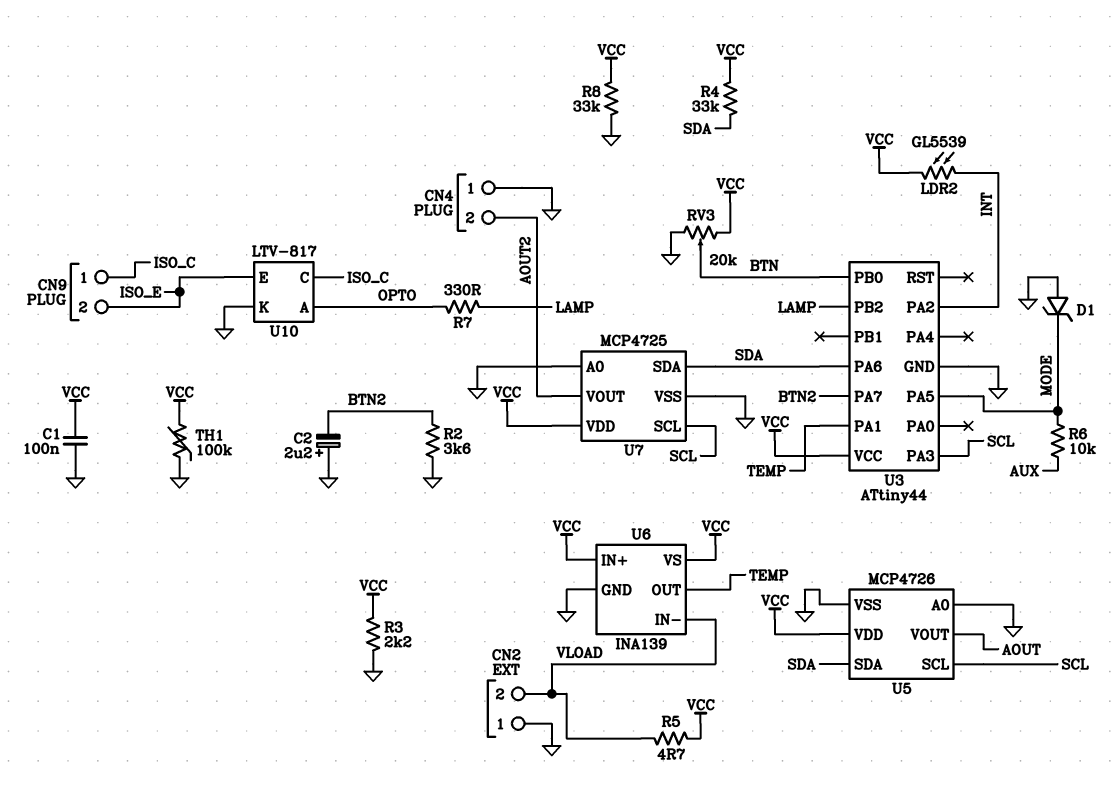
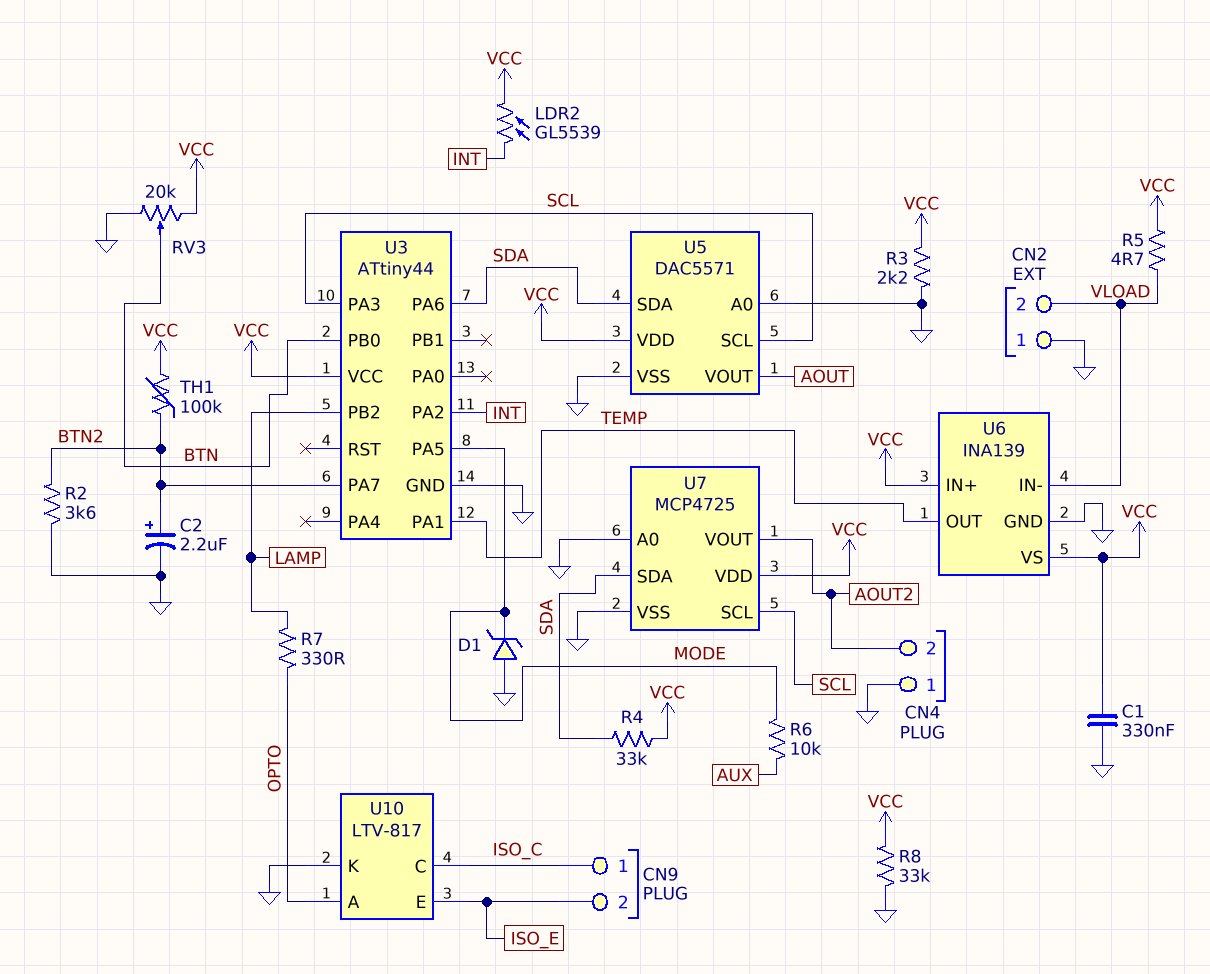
C1: 100nF (GND, VCC) -> 330nF (GND, VCC)
C2: 2.2uF (plus GND, minus BTN2) -> 2.2uF (plus BTN2, minus GND)
TH1: 100k (GND, VCC) -> 100k (BTN2, VCC)
U5: MCP4726 -> DAC5571

